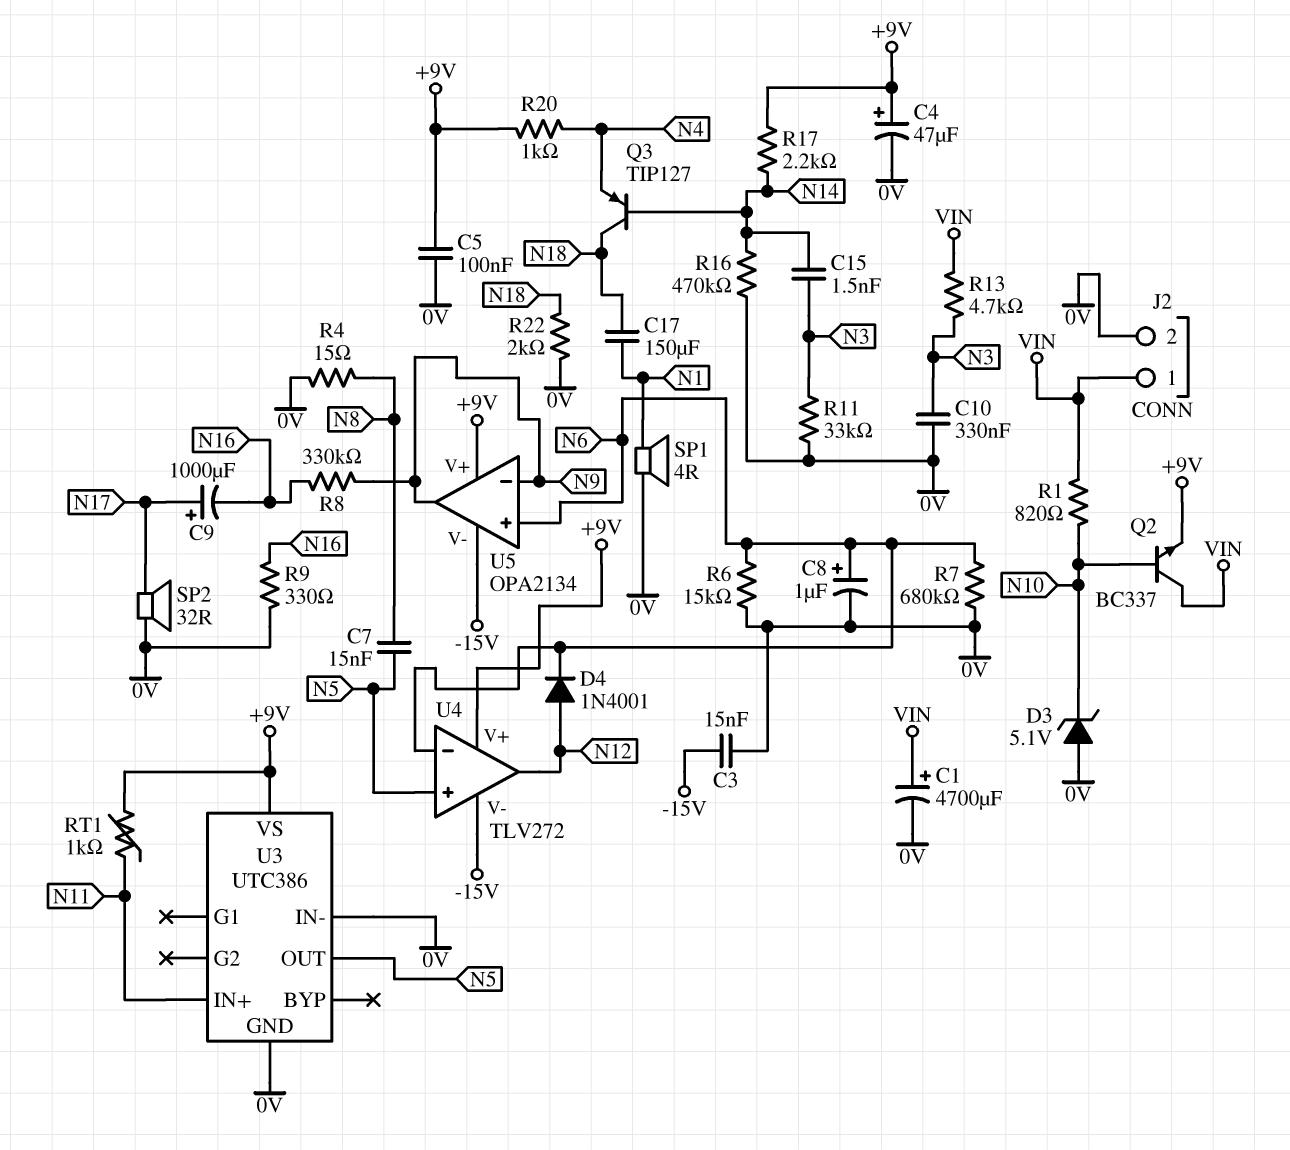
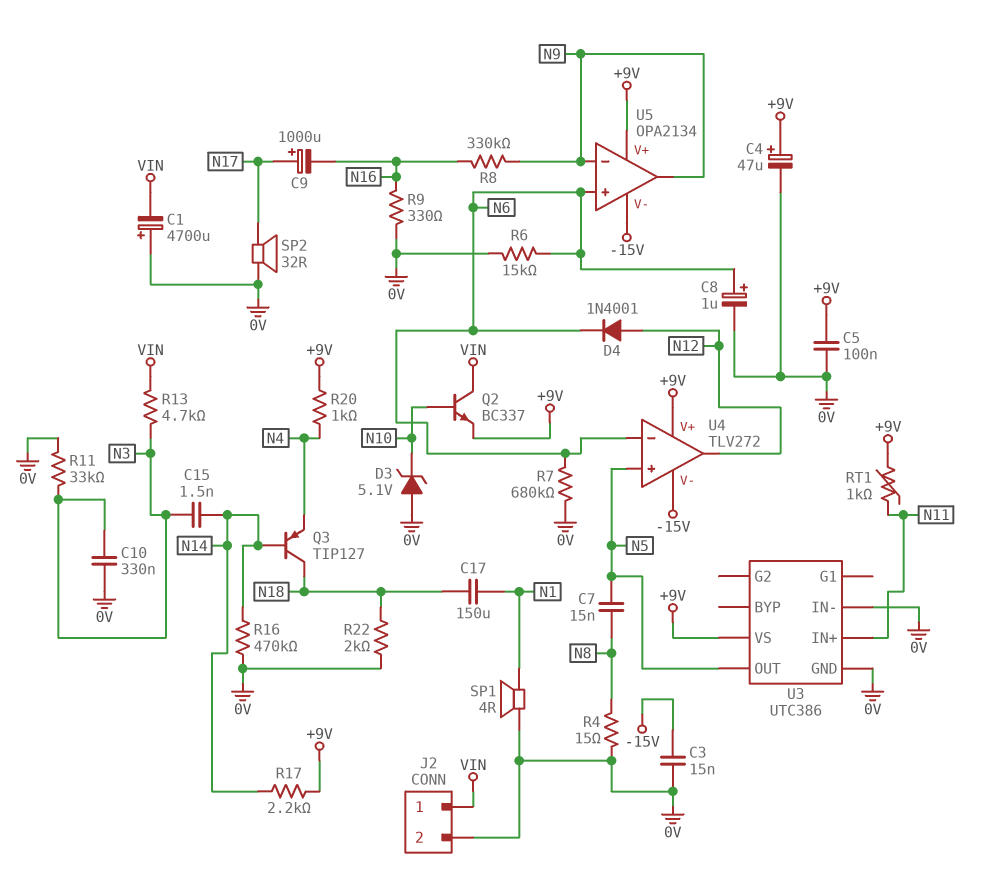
C1: 4700uF (plus VIN, minus 0V) -> 4700uF (plus 0V, minus VIN)
R1: 820 (N10, VIN) -> none

